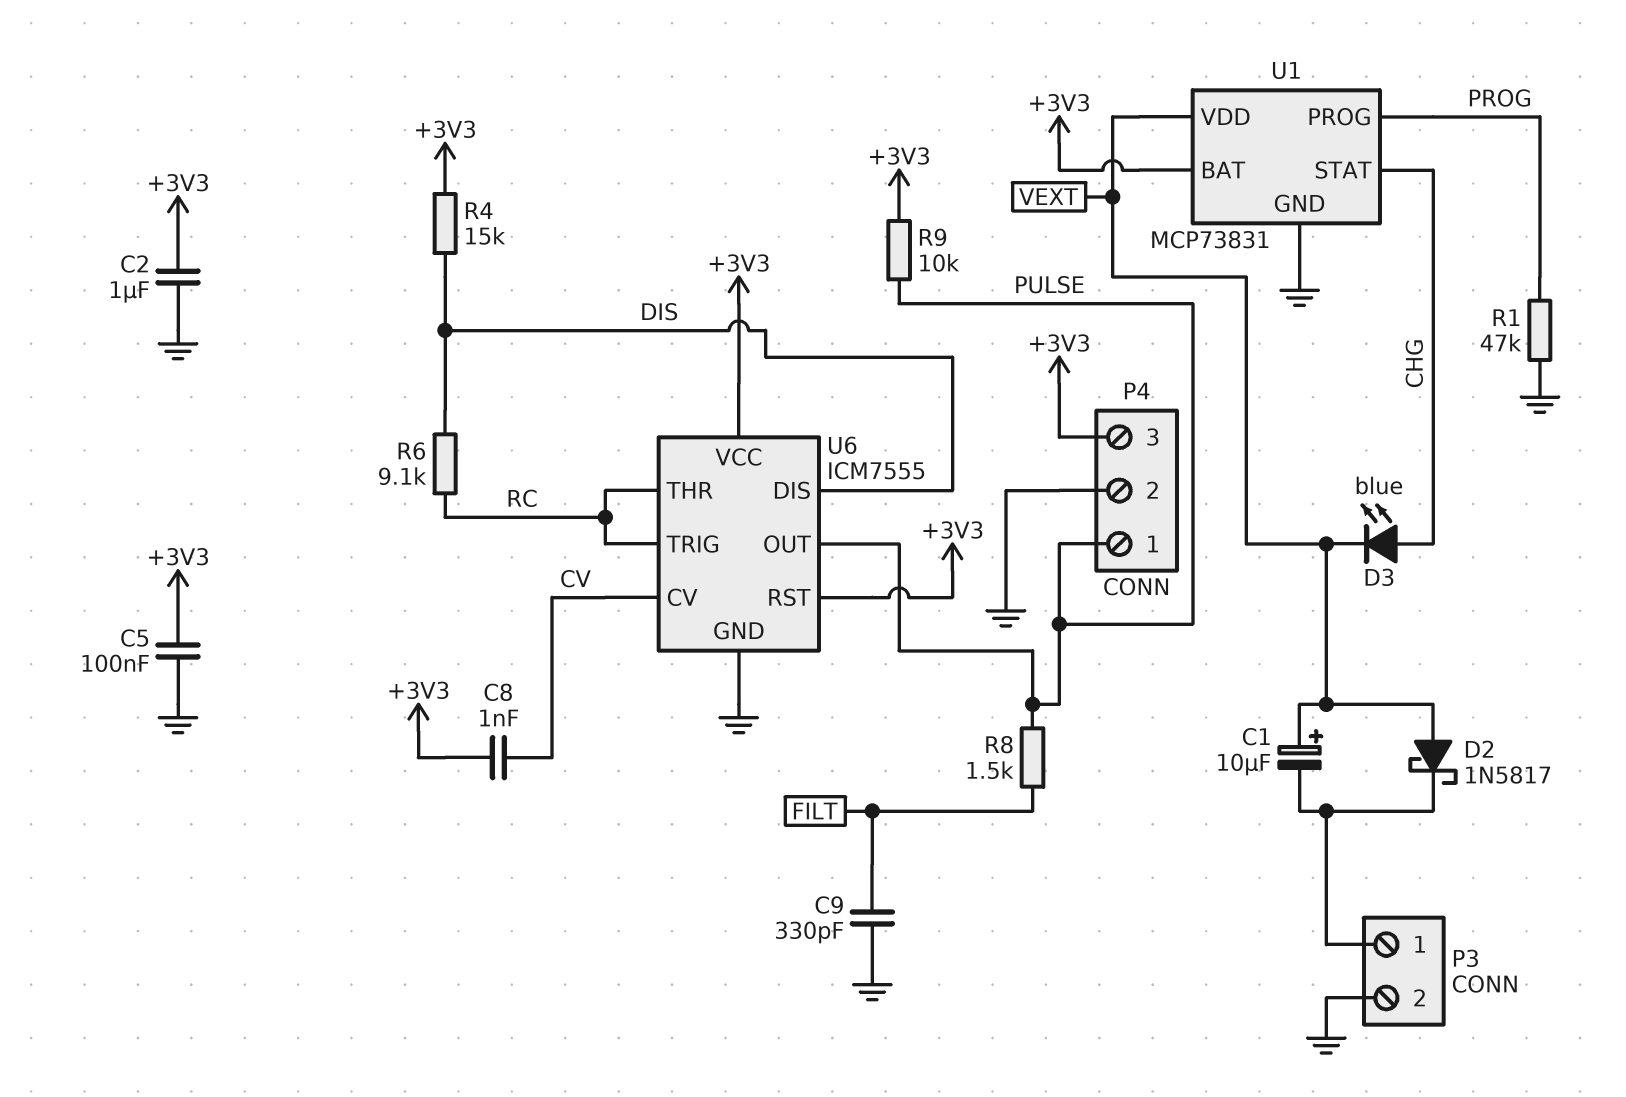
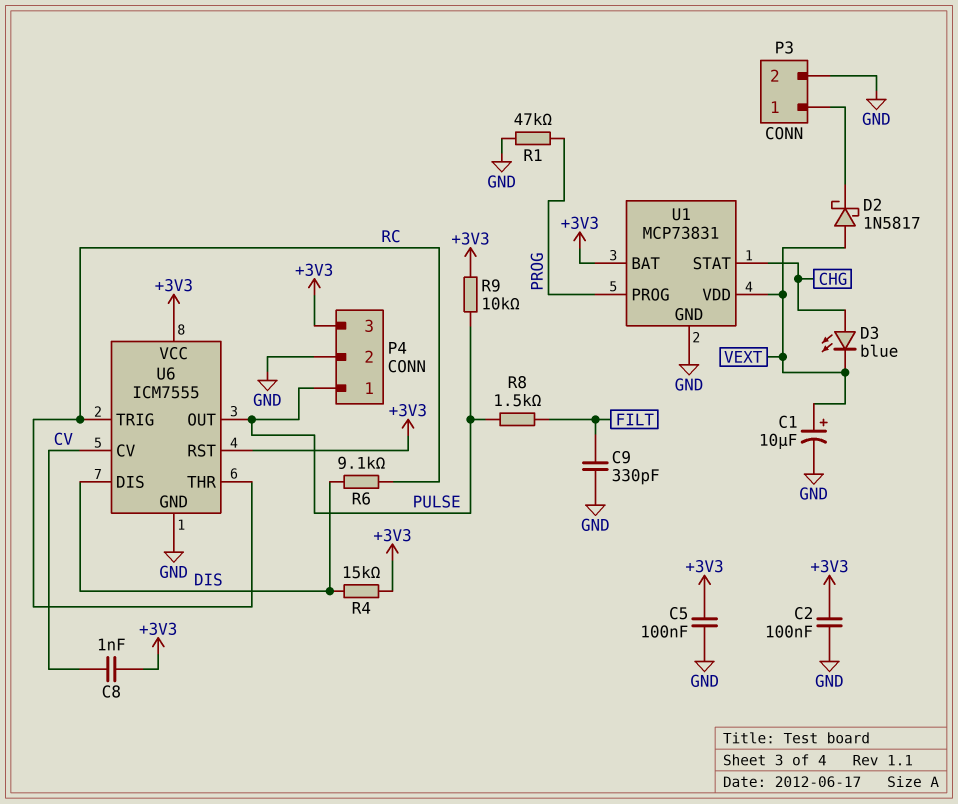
C1: 10uF (plus VEXT, minus P3/1) -> 10uF (plus VEXT, minus GND)
C2: 1uF (+3V3, GND) -> 100nF (+3V3, GND)

